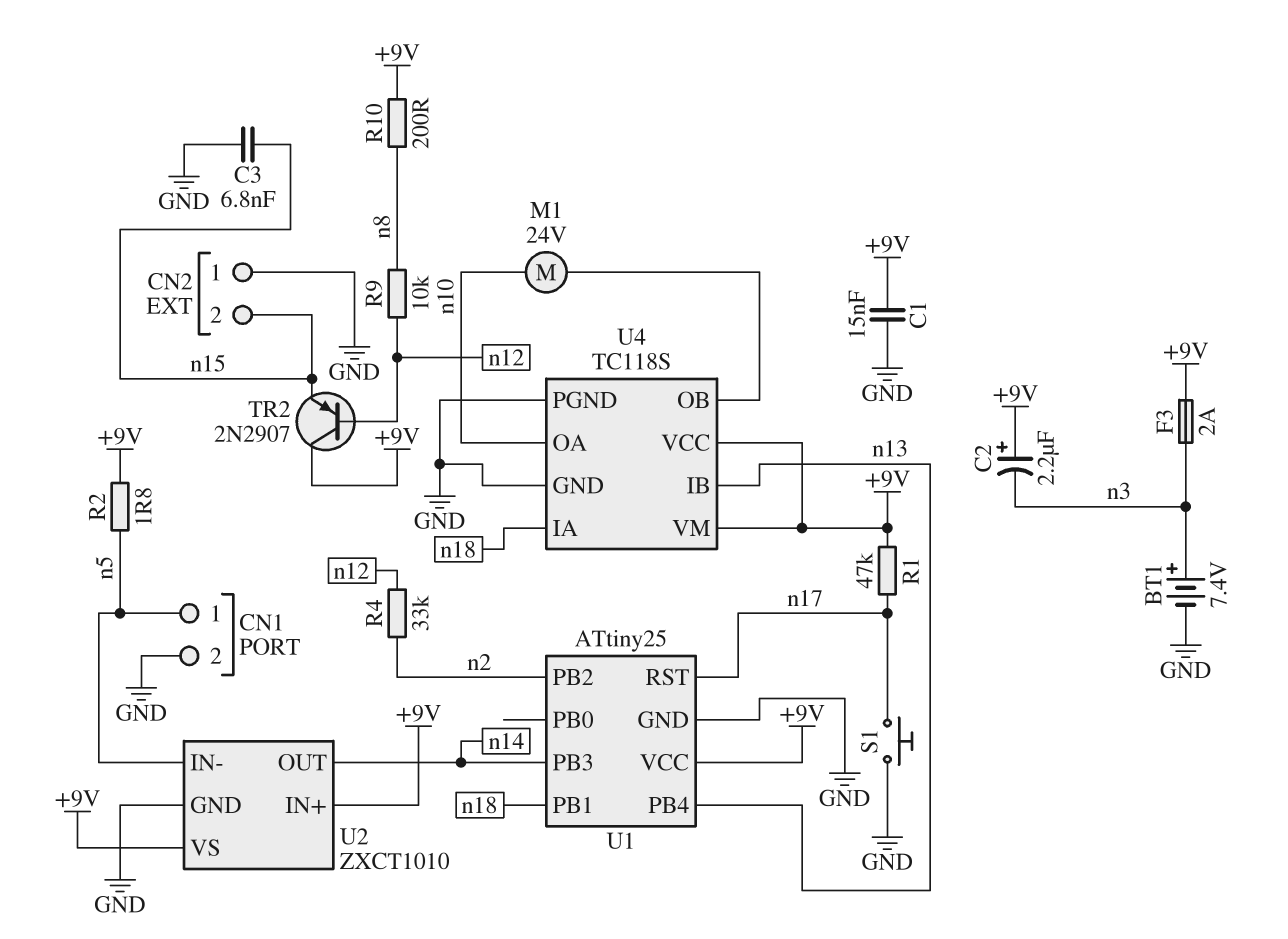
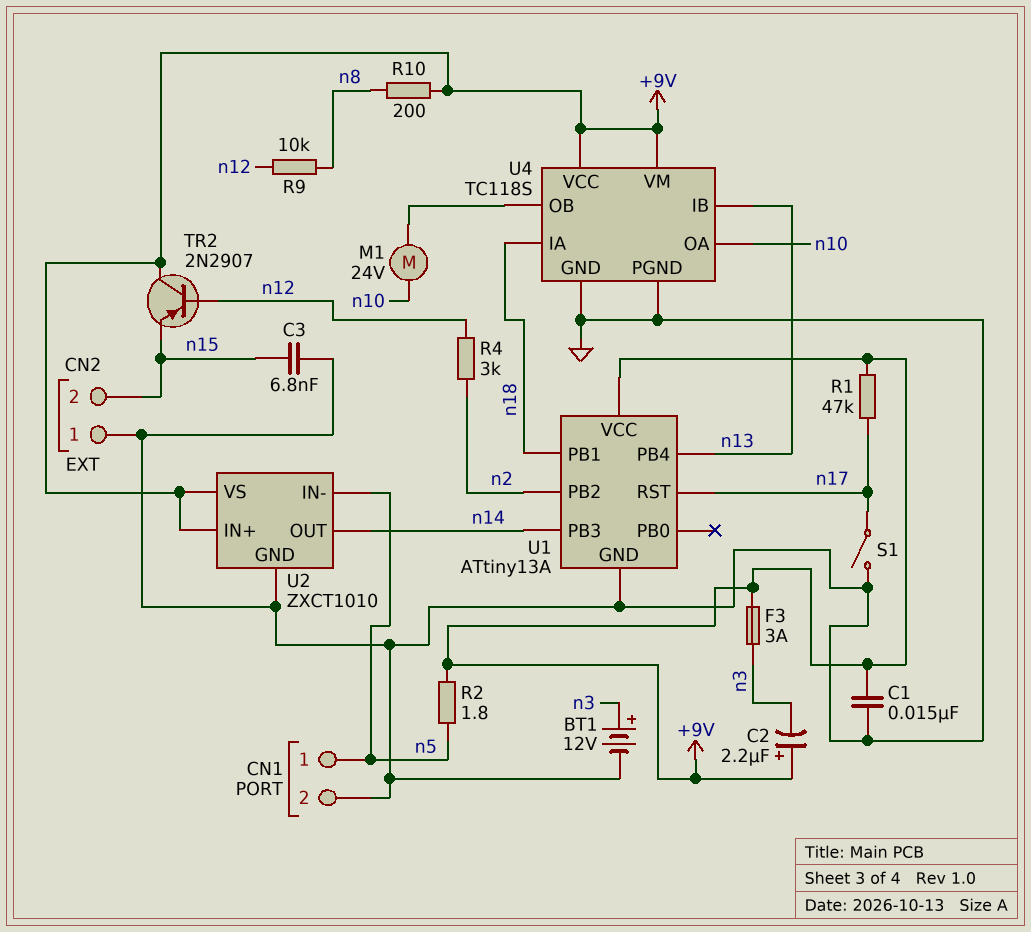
BT1: 7.4V (plus n3, minus GND) -> 12V (plus n3, minus GND)
F3: 2A (+9V, n3) -> 3A (+9V, n3)
R4: 33k (n2, n12) -> 3k (n2, n12)
S1: button (GND, n17) -> switch (GND, n17)
U1: ATtiny25 -> ATtiny13A

